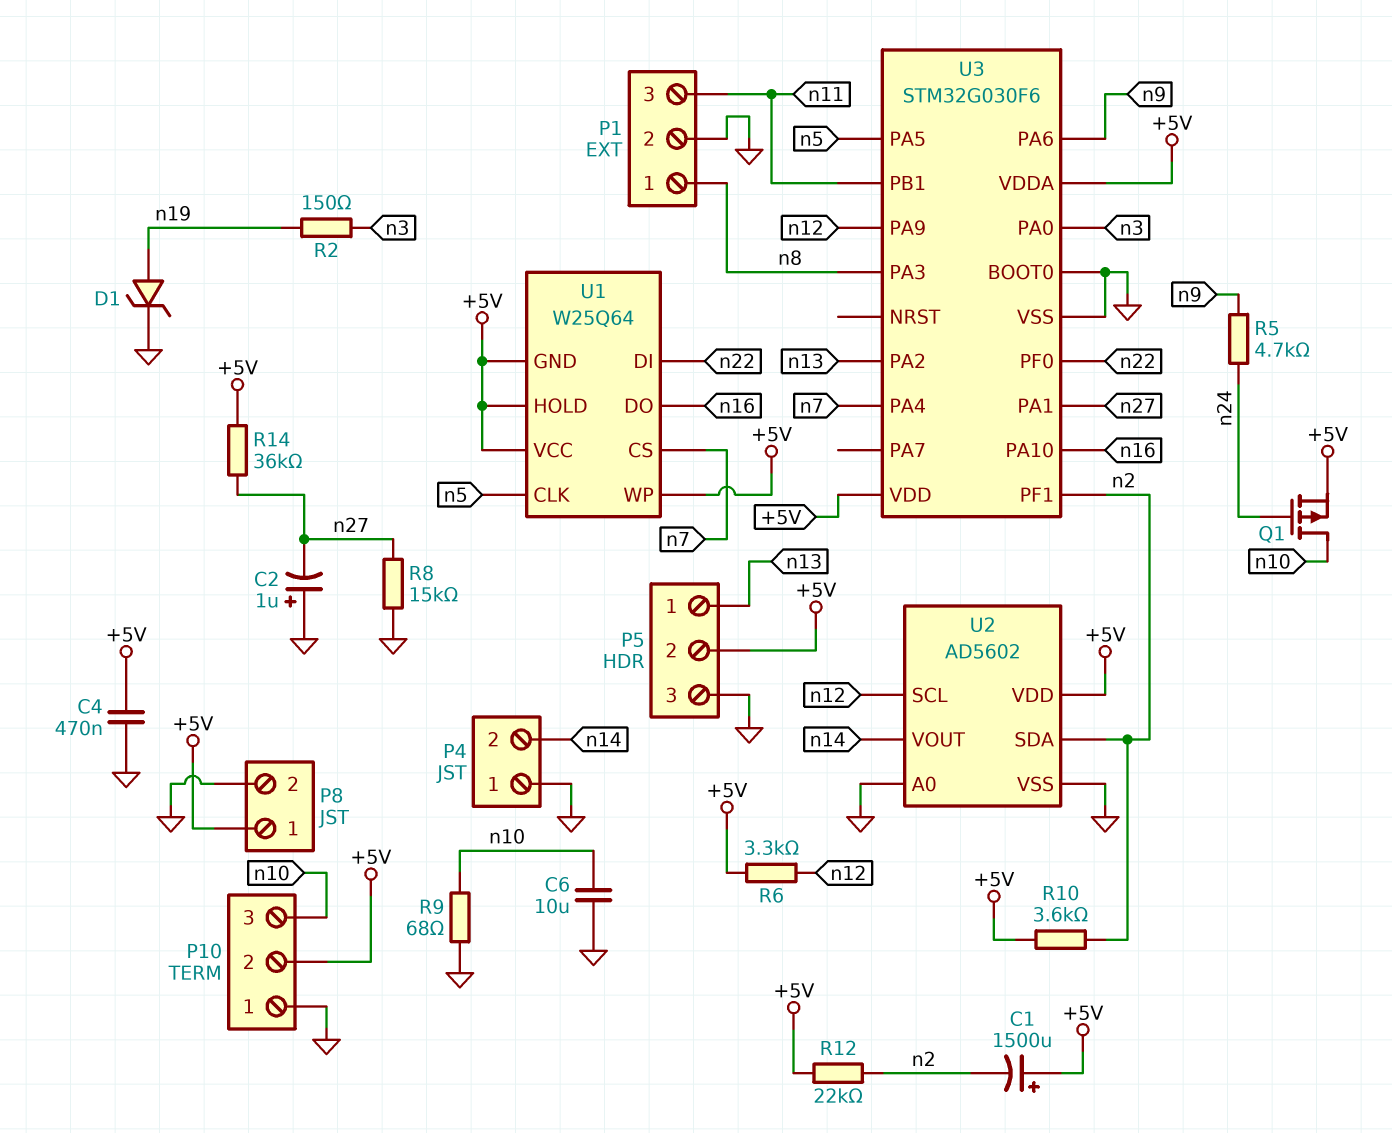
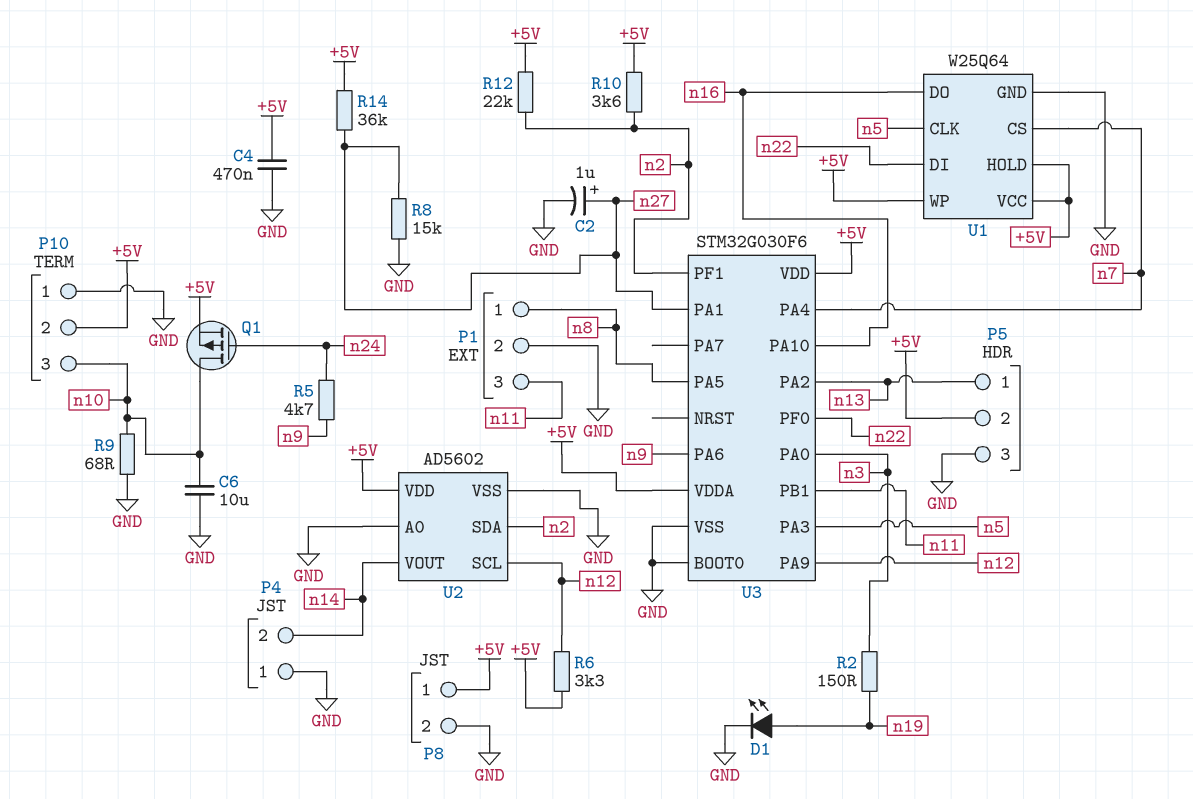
C1: 1500uF (plus +5V, minus n2) -> none
C2: 1uF (plus GND, minus n27) -> 1uF (plus n27, minus GND)
D1: zener (A n19, K GND) -> LED (A n19, K GND)
U1 pin GND: +5V -> GND
U3 pin PA3: n8 -> n5
U3 pin PA5: n5 -> n8

